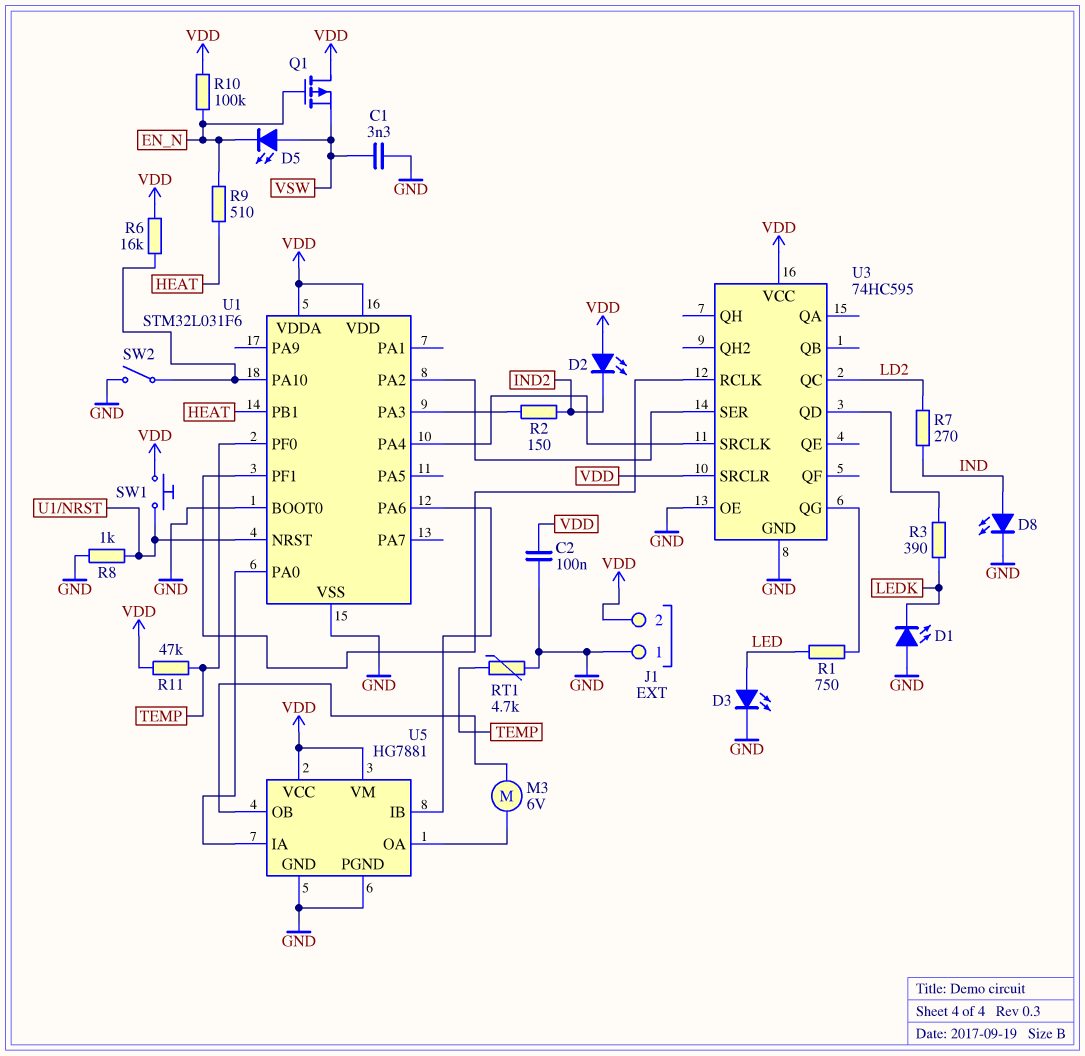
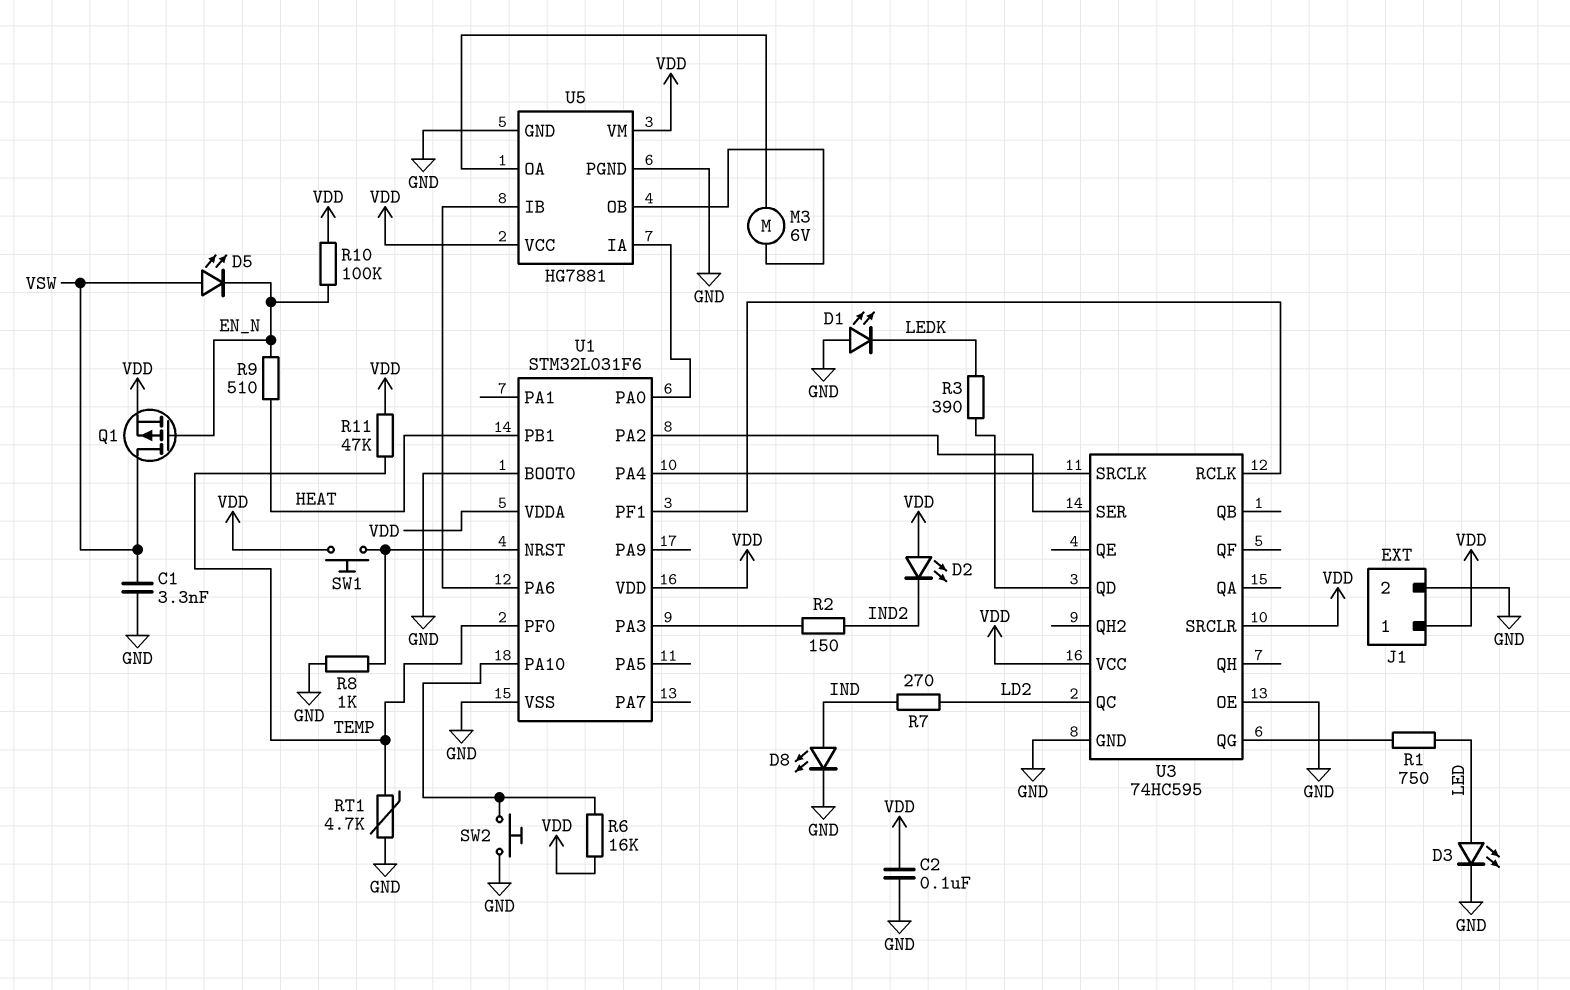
J1 pin 1: GND -> VDD
J1 pin 2: VDD -> GND
Q1: PMOS (G EN_N, D VDD, S VSW) -> PMOS (G EN_N, D VSW, S VDD)
SW2: switch (GND, U1/PA10) -> button (GND, U1/PA10)

